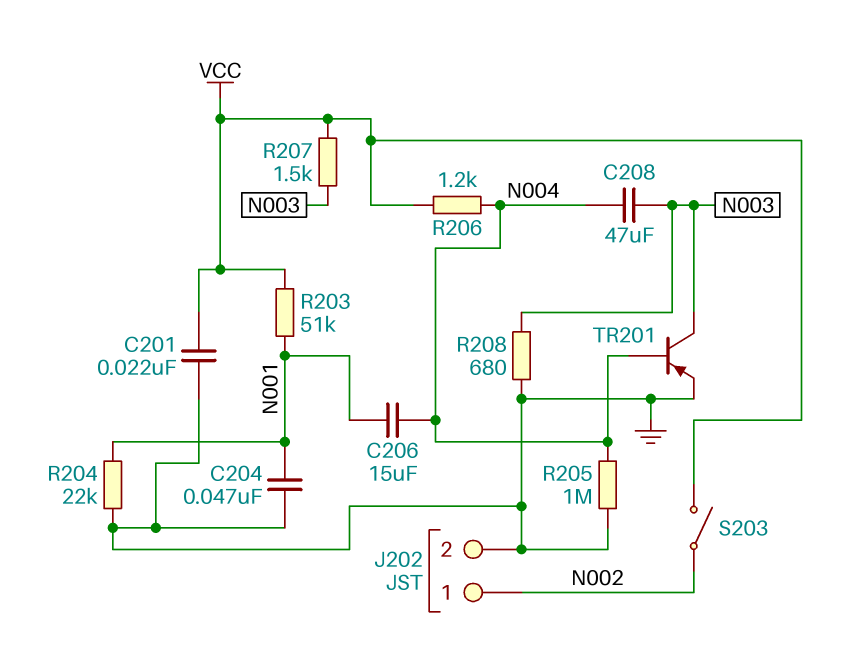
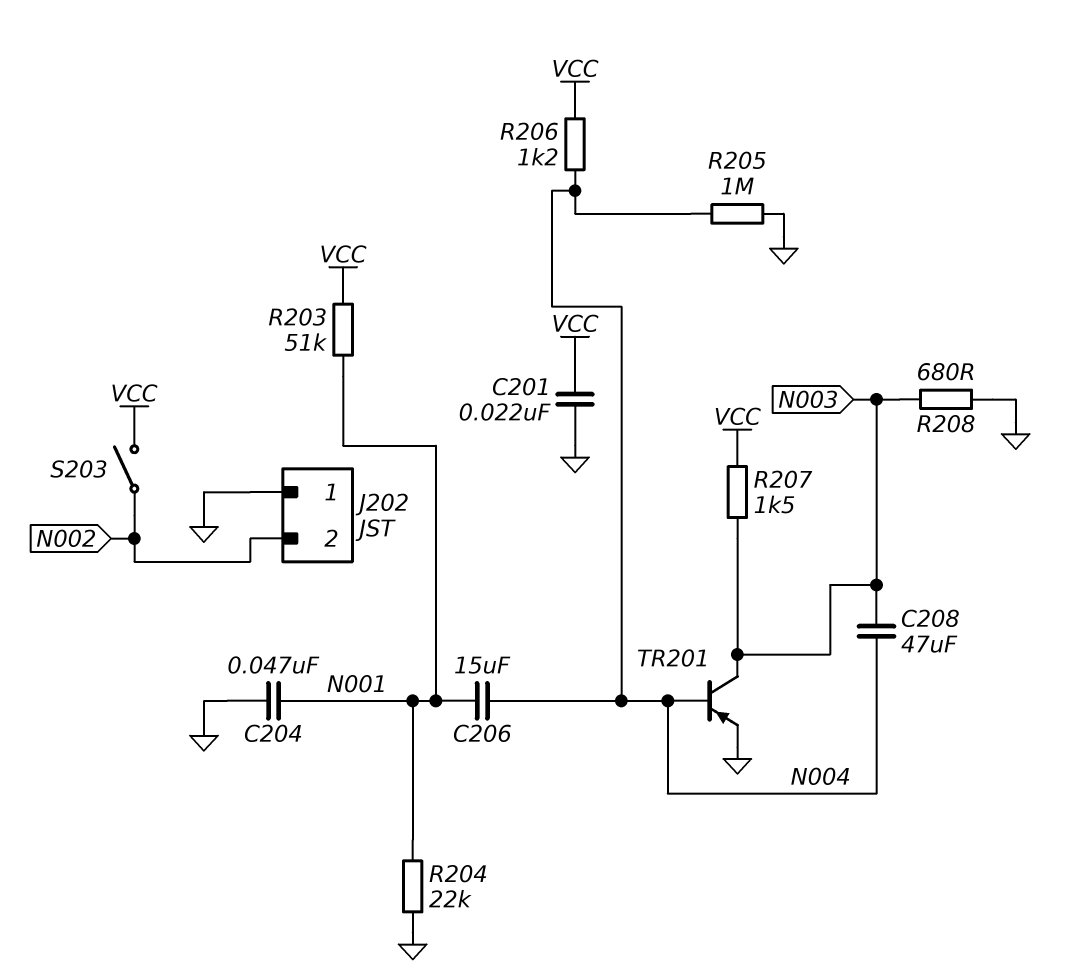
J202 pin 1: N002 -> GND
J202 pin 2: GND -> N002

